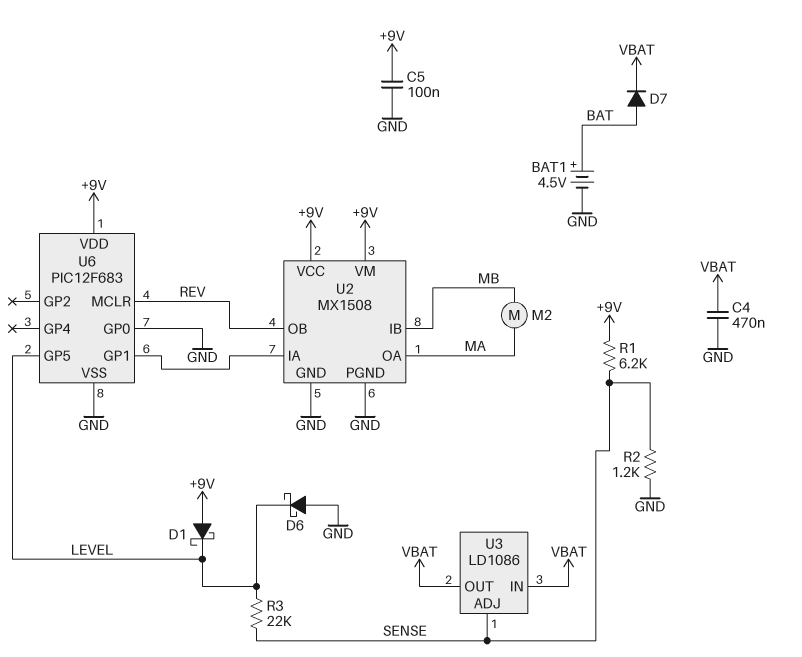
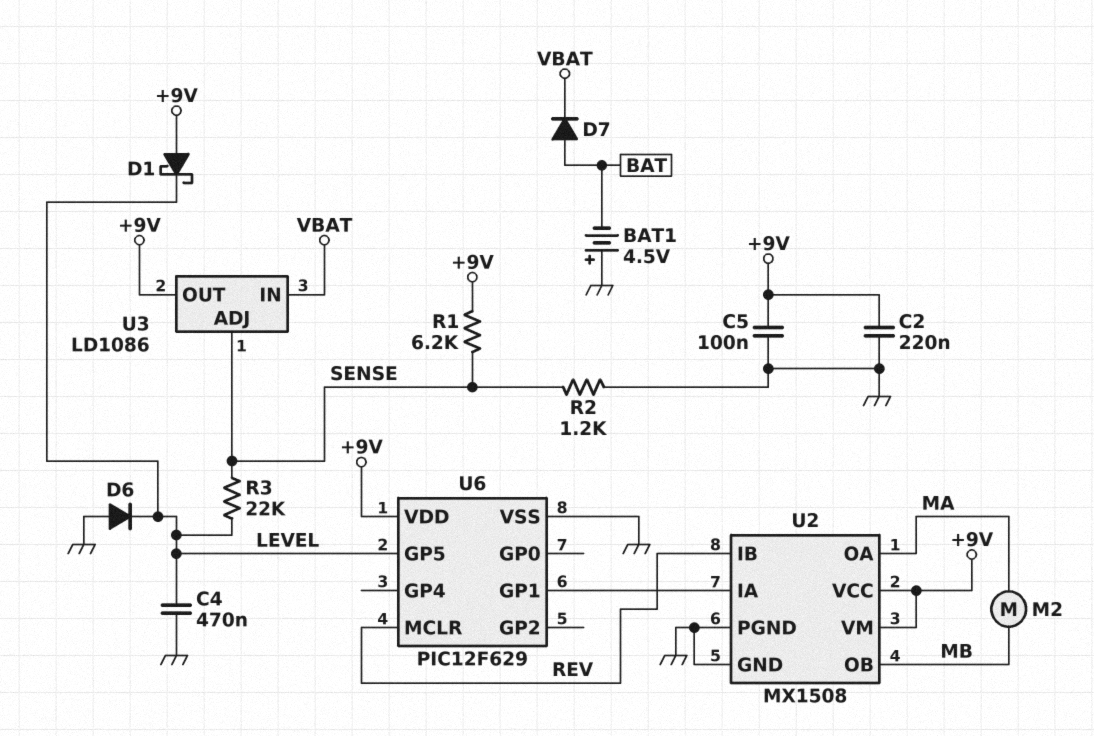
BAT1: 4.5V (plus BAT, minus GND) -> 4.5V (plus GND, minus BAT)
C2: none -> 220nF (+9V, GND)
C4: 470nF (GND, VBAT) -> 470nF (GND, LEVEL)
D6: schottky (A GND, K LEVEL) -> diode (A GND, K LEVEL)
U2 pin IB: MB -> REV
U2 pin OB: REV -> MB
U3 pin OUT: VBAT -> +9V
U6: PIC12F683 -> PIC12F629
U6 pin GP0: GND -> none

